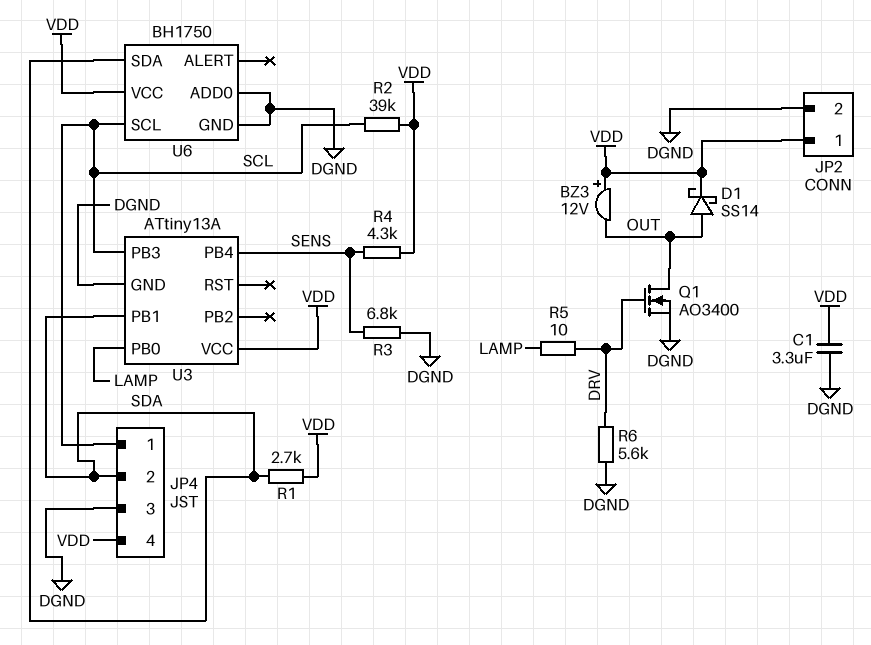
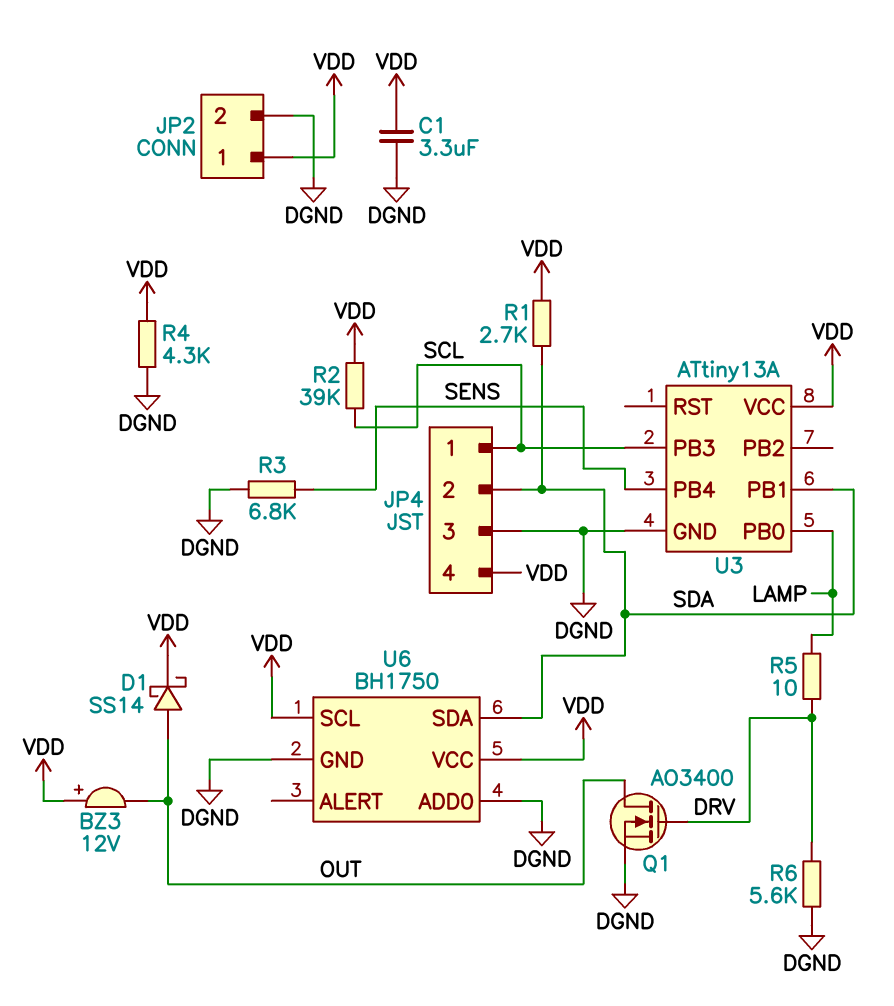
R4: 4.3k (SENS, VDD) -> 4.3k (DGND, VDD)
U6 pin SCL: SCL -> VDD

